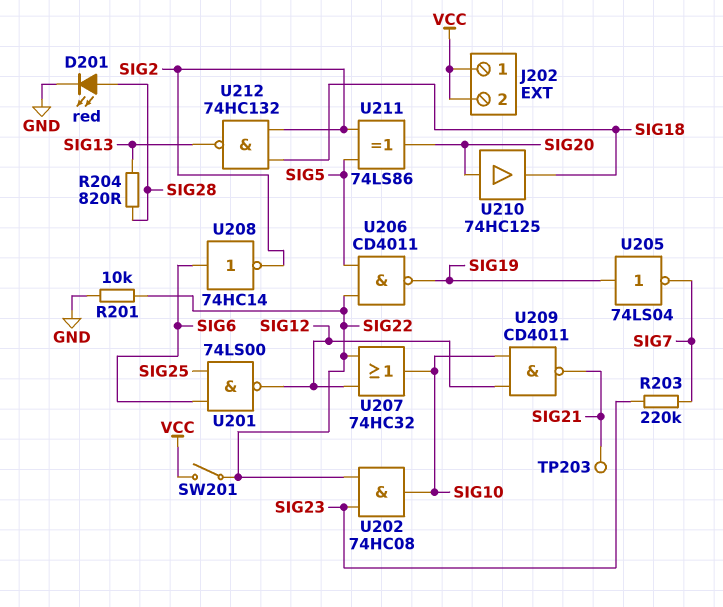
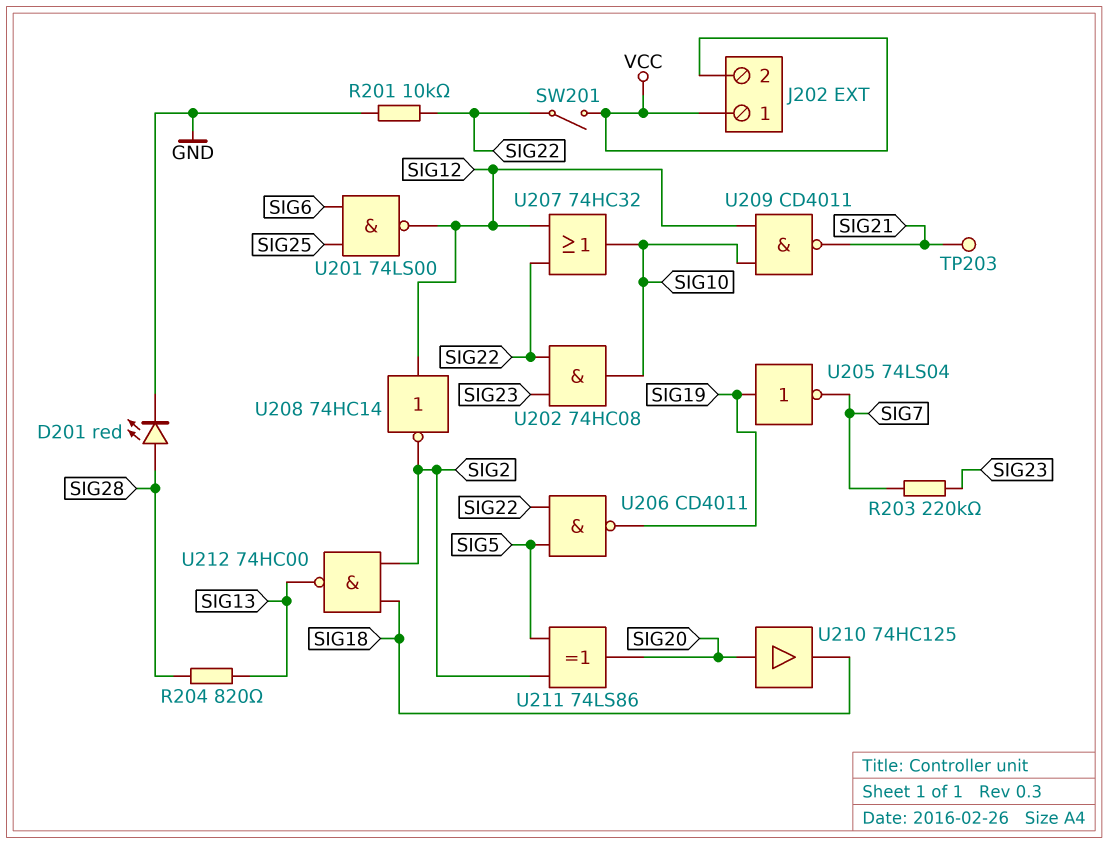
U208: NOT 74HC14 (in SIG6, out SIG2) -> NOT 74HC14 (in SIG12, out SIG2)
U212: NAND 74HC132 (in SIG2, in SIG18, out SIG13) -> NAND 74HC00 (in SIG2, in SIG18, out SIG13)

